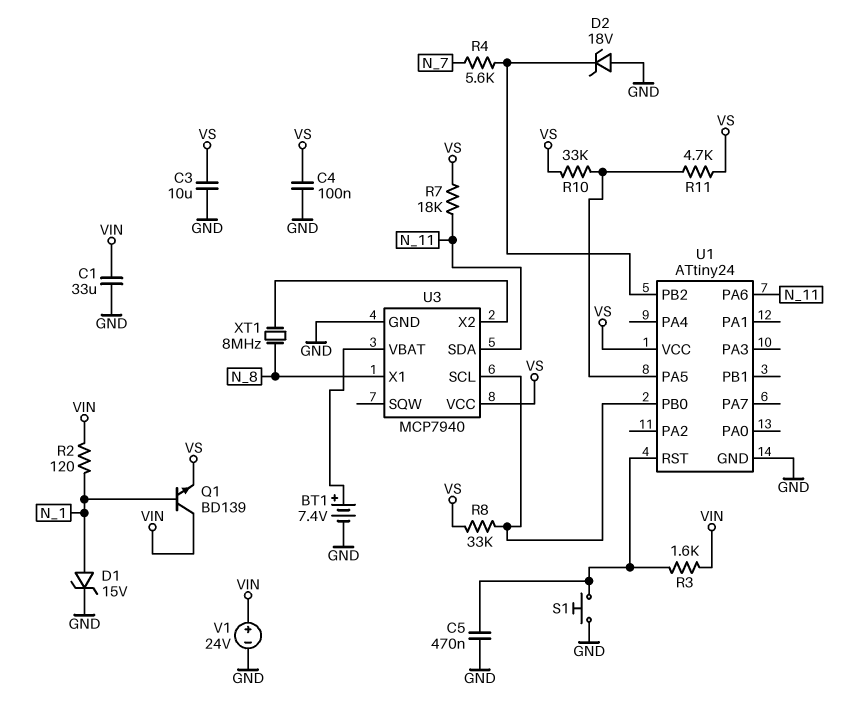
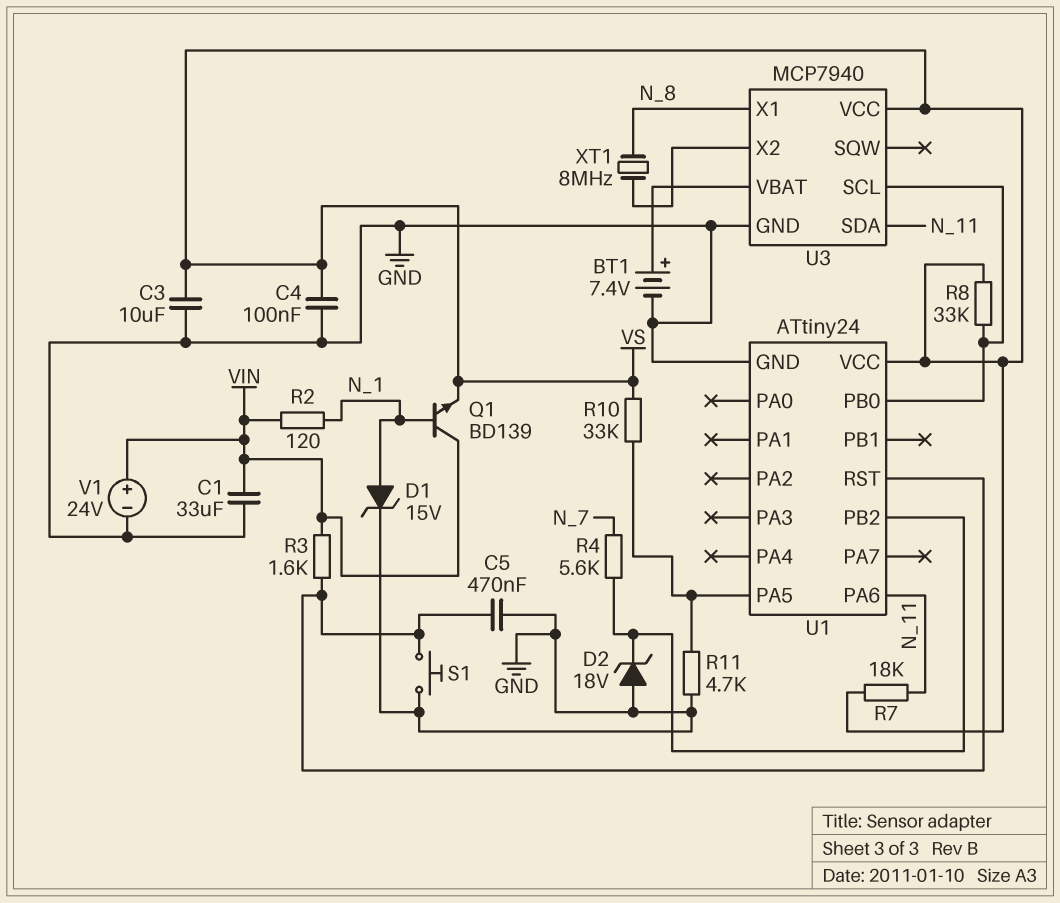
R11: 4.7k (U1/PA5, VS) -> 4.7k (GND, U1/PA5)

